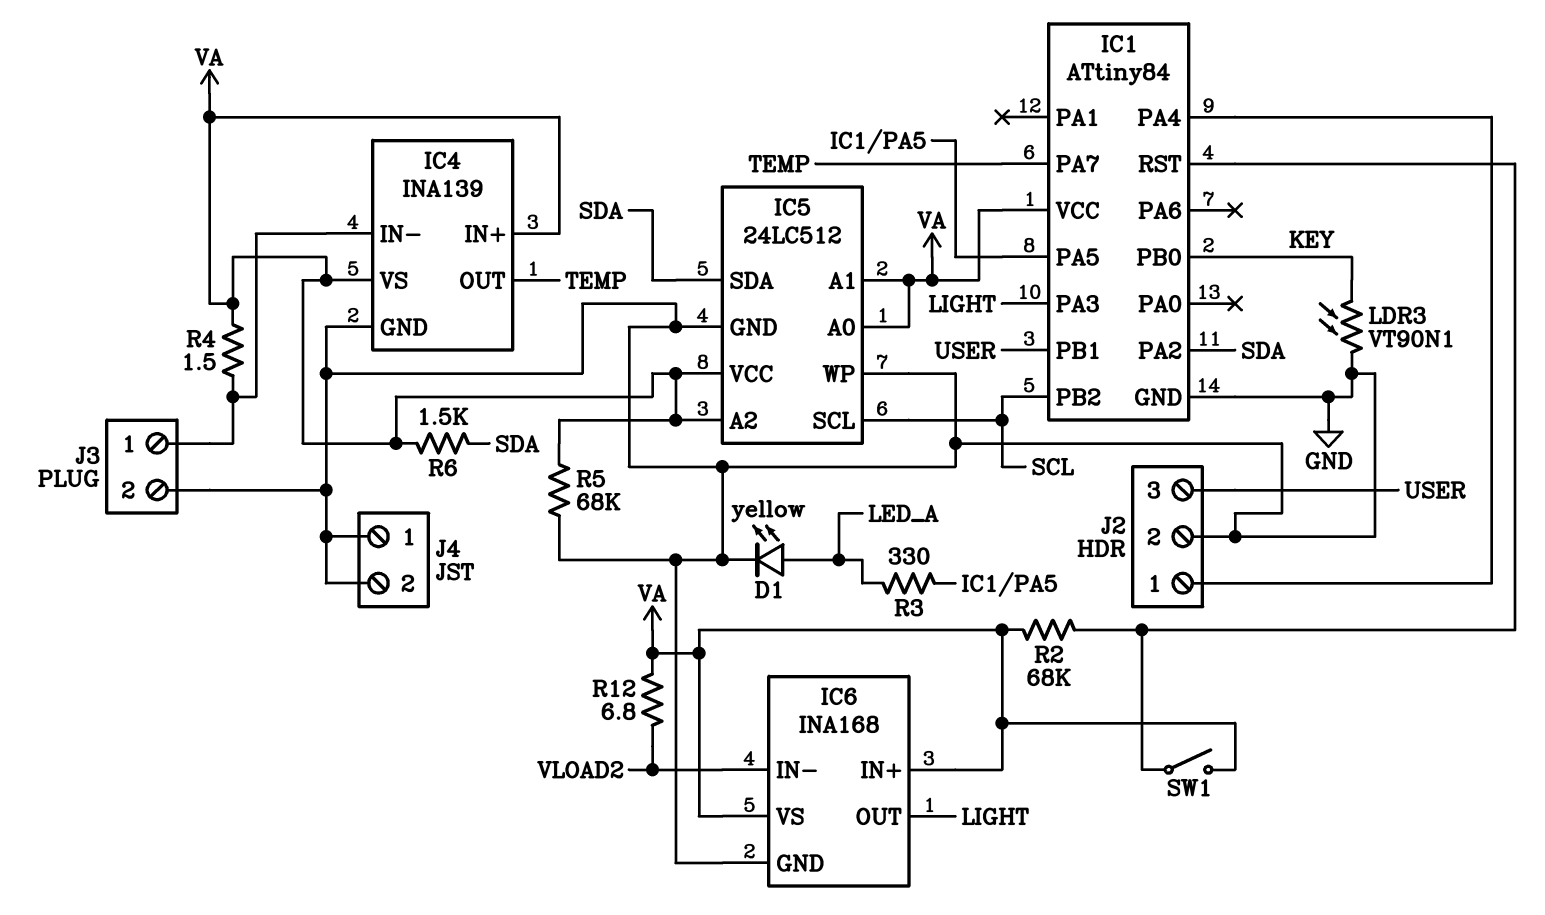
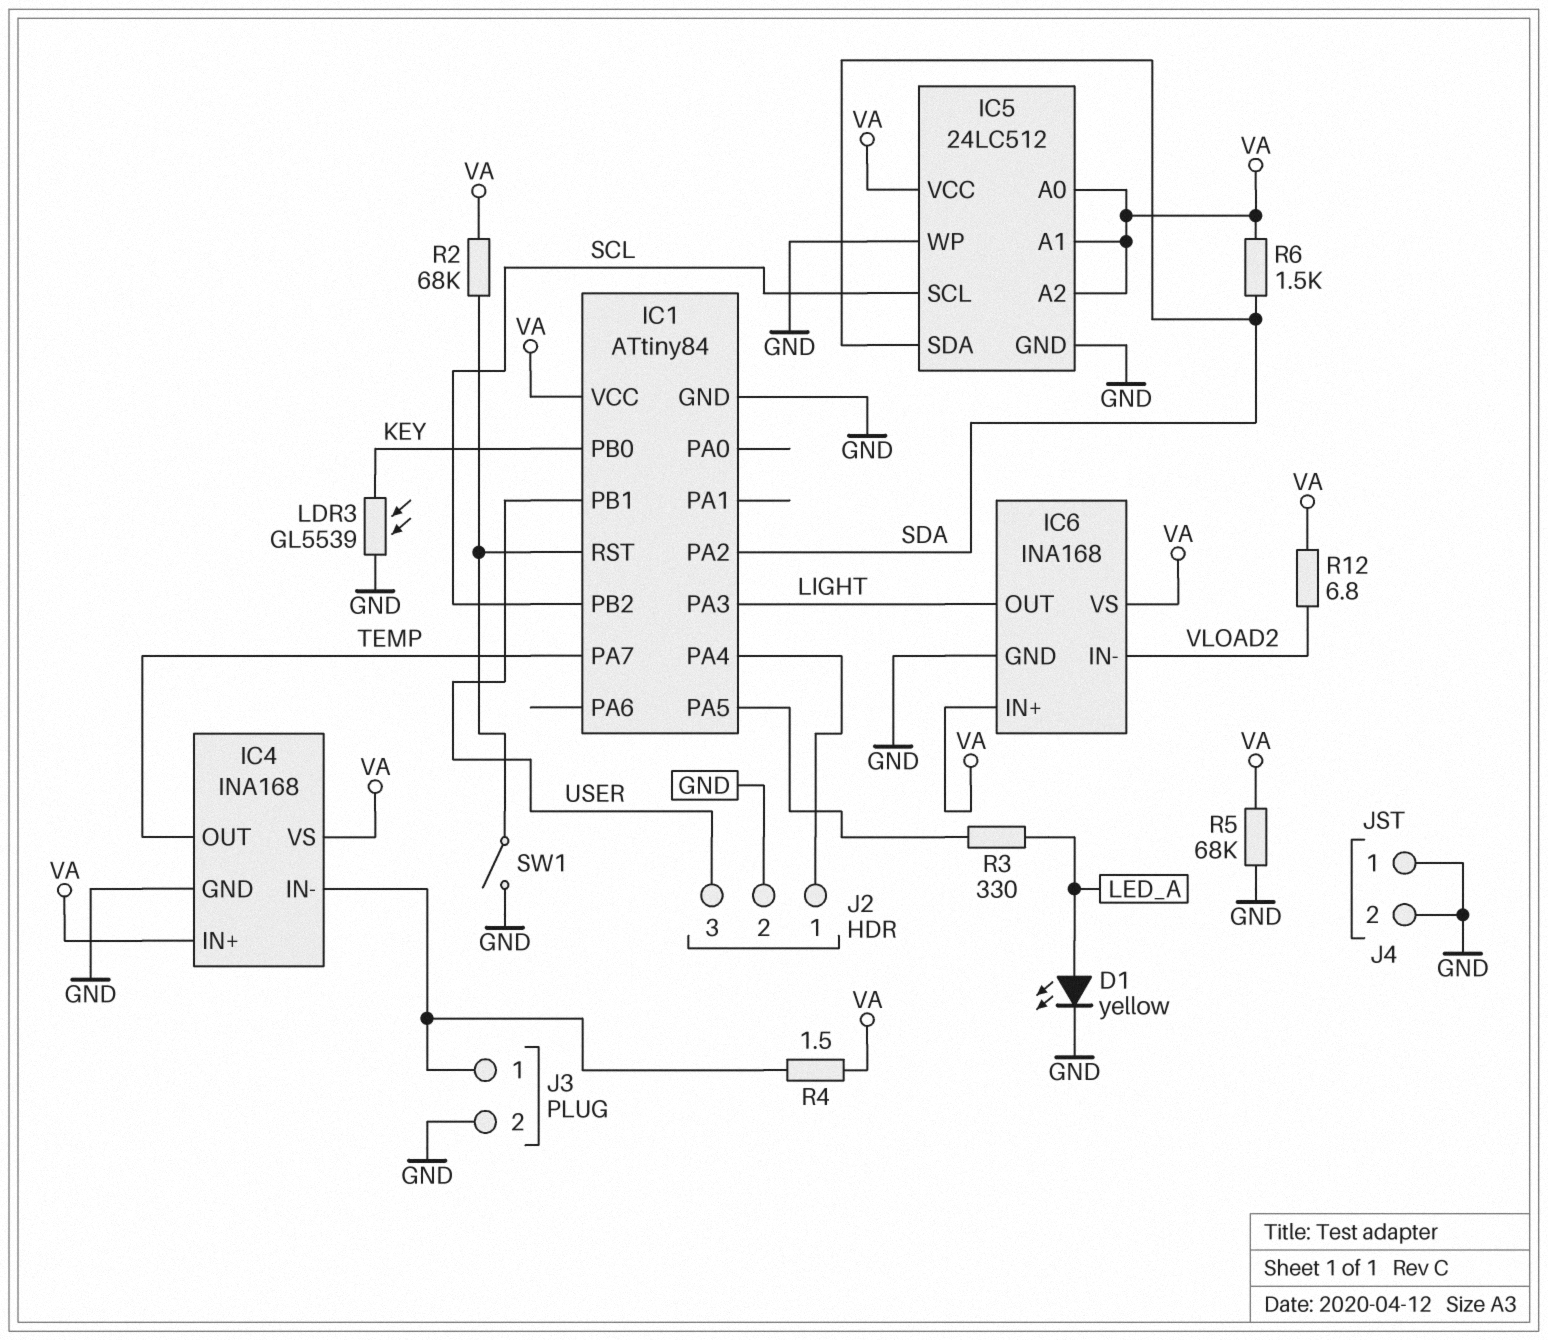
IC4: INA139 -> INA168
LDR3: VT90N1 (GND, KEY) -> GL5539 (GND, KEY)
SW1: switch (IC1/RST, VA) -> switch (GND, IC1/RST)

